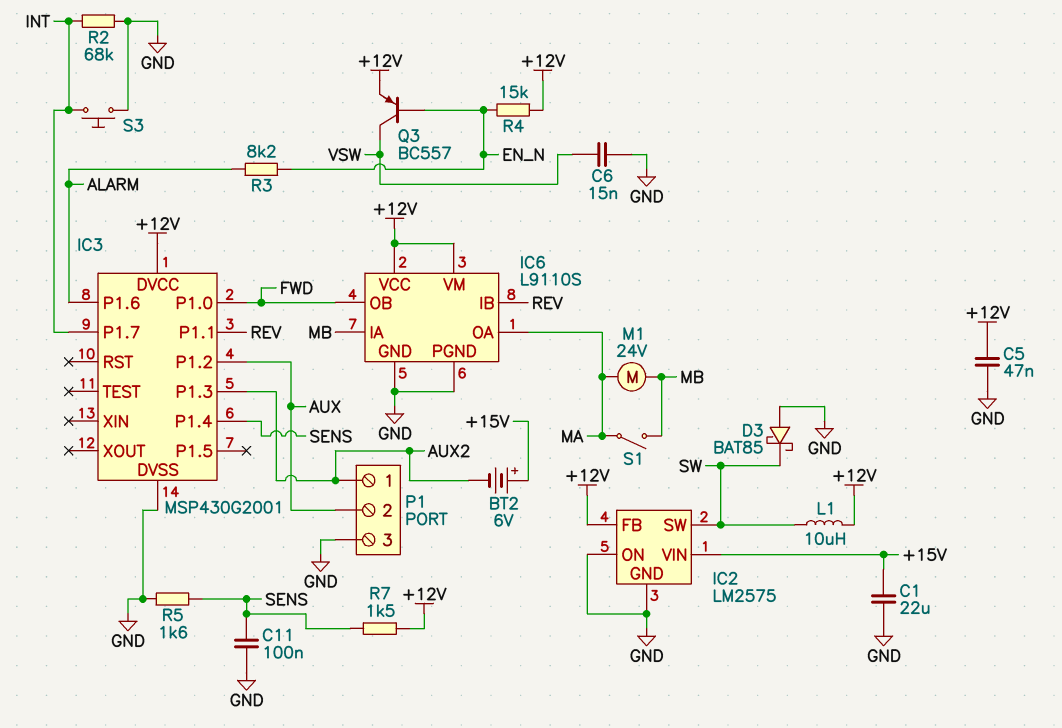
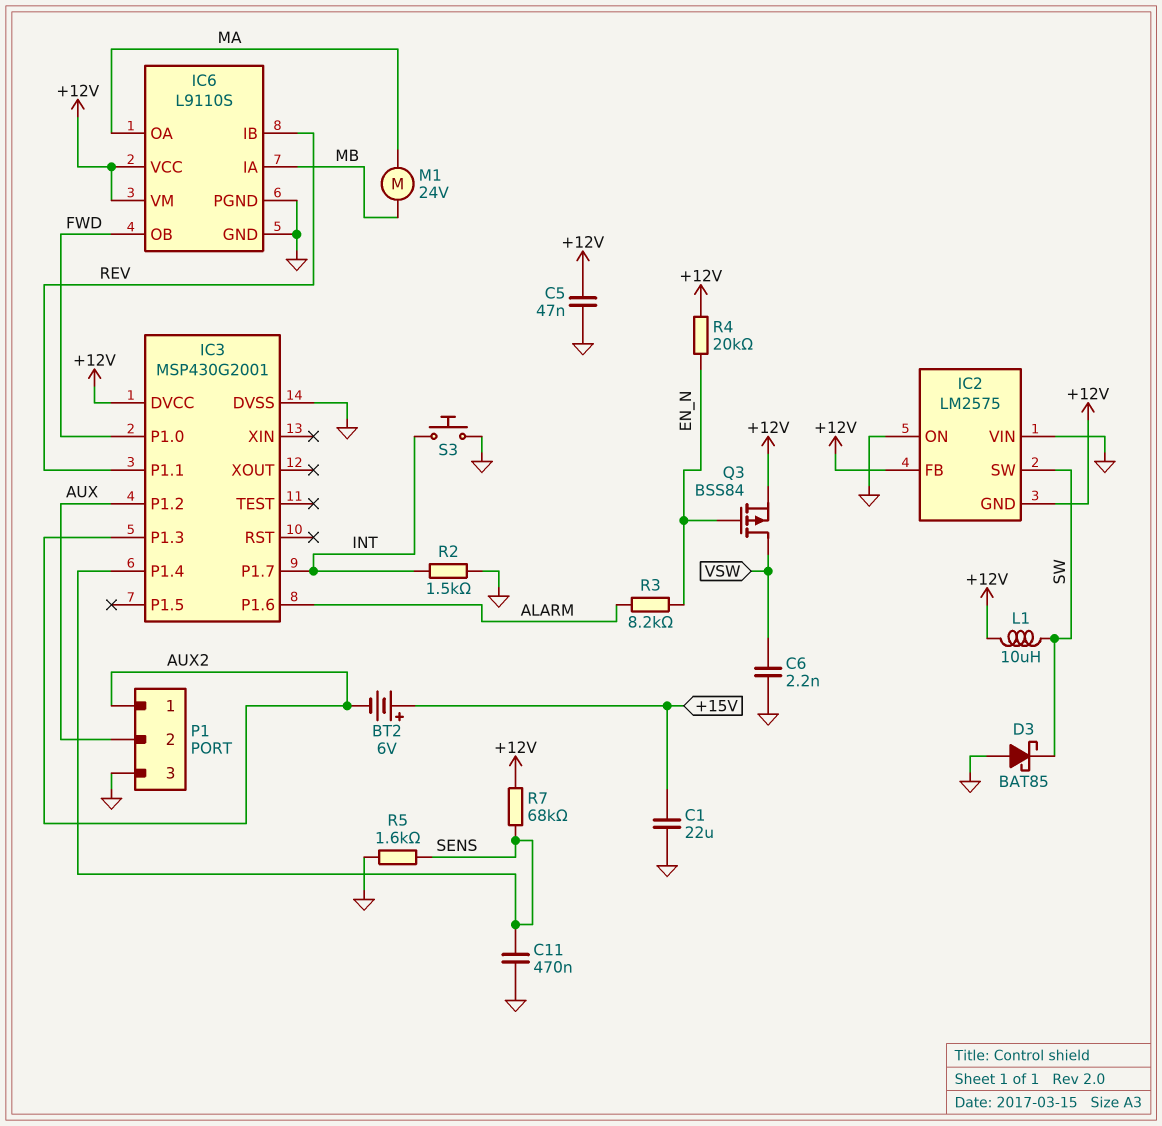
C6: 15nF (GND, VSW) -> 2.2nF (GND, VSW)
C11: 100nF (GND, SENS) -> 470nF (GND, SENS)
IC2 pin GND: GND -> +12V
IC2 pin VIN: +15V -> GND
Q3: PNP BC557 (B EN_N, C VSW, E +12V) -> PMOS BSS84 (G EN_N, D VSW, S +12V)
R2: 68k (GND, INT) -> 1.5k (GND, INT)
R4: 15k (+12V, EN_N) -> 20k (+12V, EN_N)
R7: 1.5k (+12V, SENS) -> 68k (+12V, SENS)
S1: switch (MA, MB) -> none

